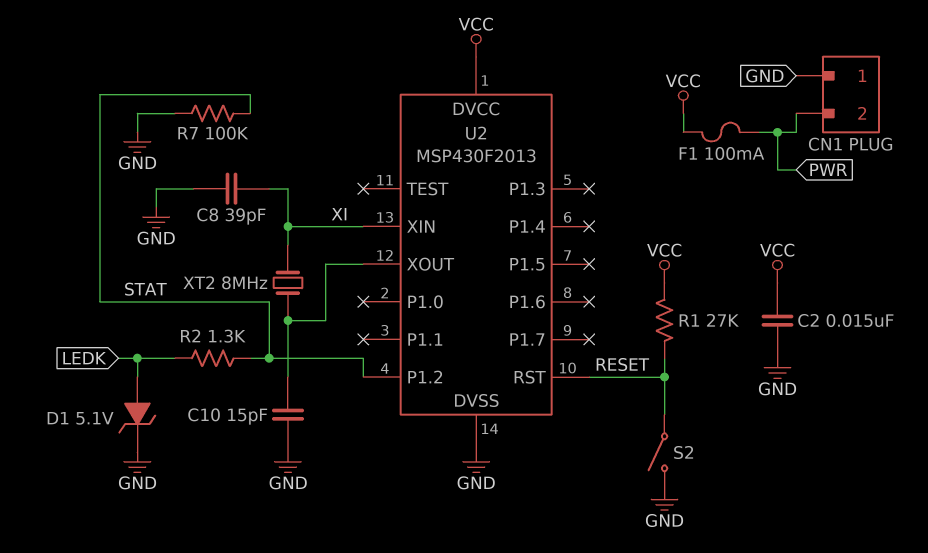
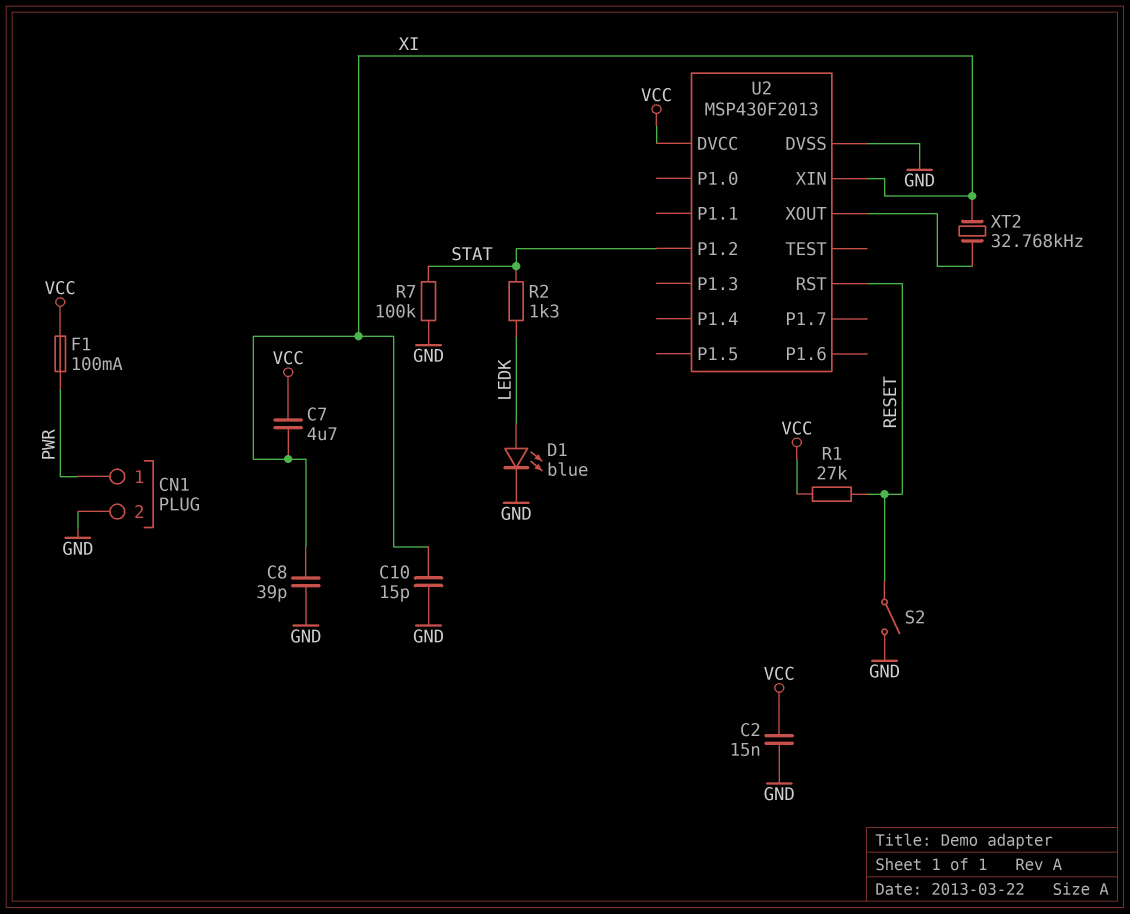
C7: none -> 4.7uF (VCC, XI)
C10: 15pF (GND, U2/XOUT) -> 15pF (GND, XI)
CN1 pin 1: GND -> PWR
CN1 pin 2: PWR -> GND
D1: zener 5.1V (A LEDK, K GND) -> LED blue (A LEDK, K GND)
XT2: 8MHz (U2/XOUT, XI) -> 32.768kHz (U2/XOUT, XI)

